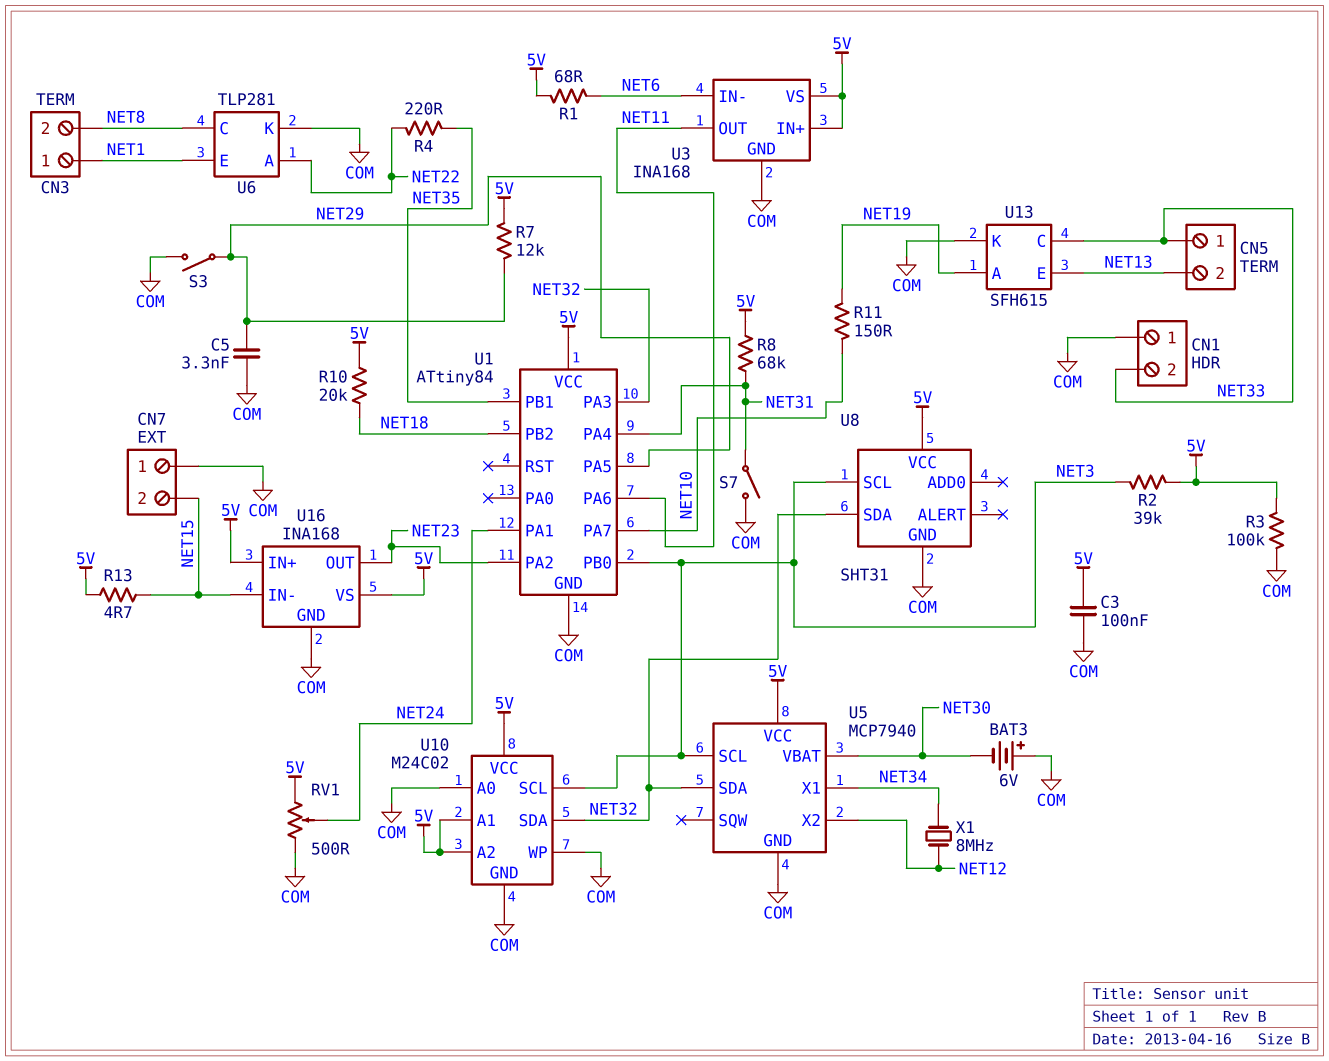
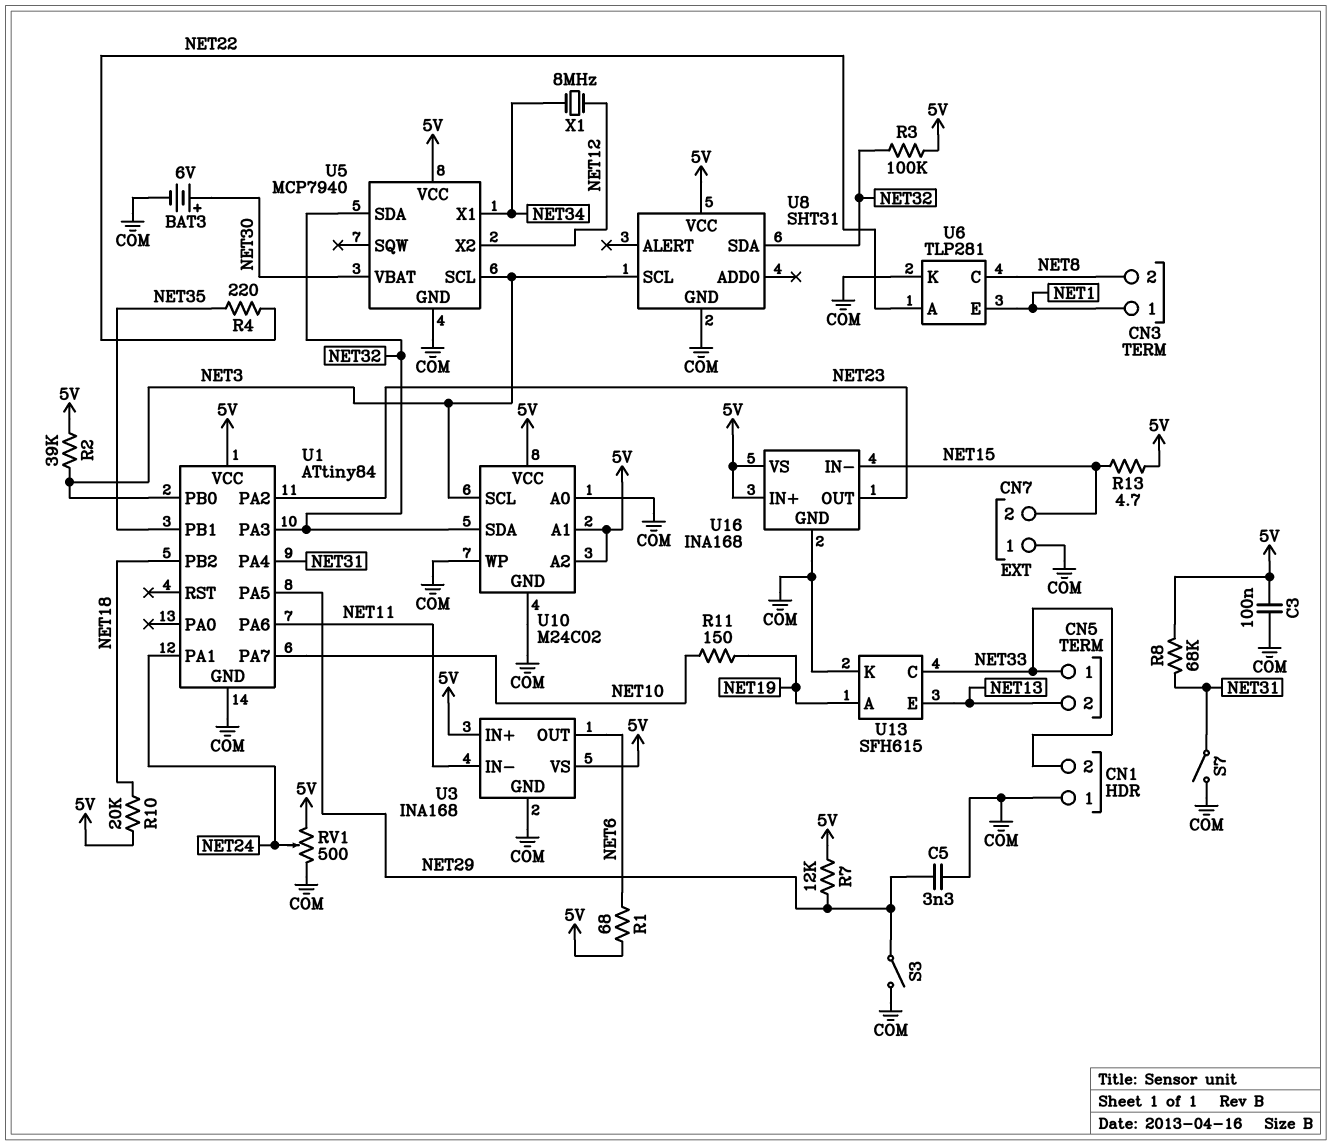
BAT3: 6V (plus COM, minus NET30) -> 6V (plus NET30, minus COM)
R3: 100k (5V, COM) -> 100k (5V, NET32)
U3 pin IN-: NET6 -> NET11
U3 pin OUT: NET11 -> NET6

